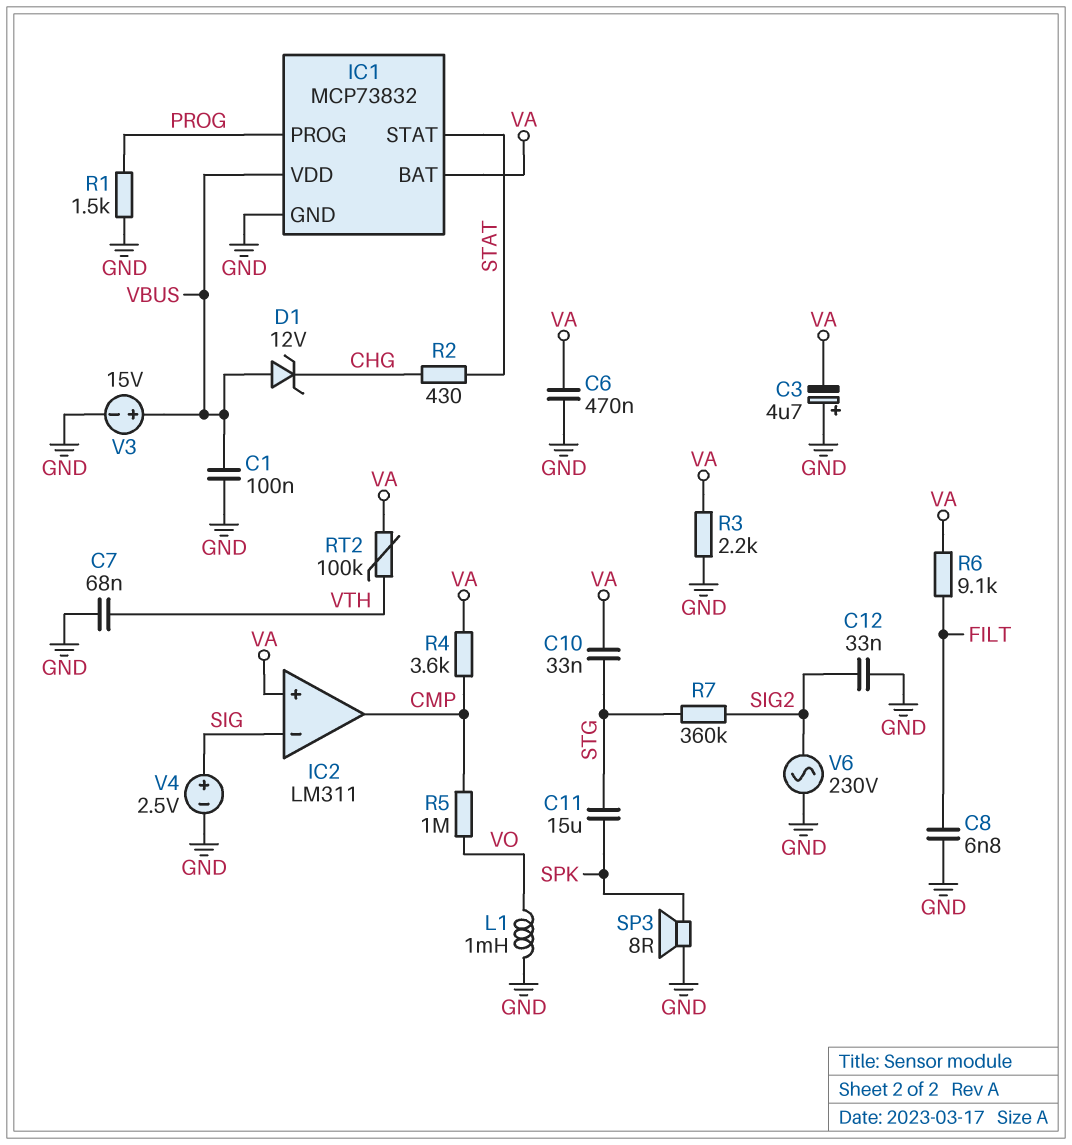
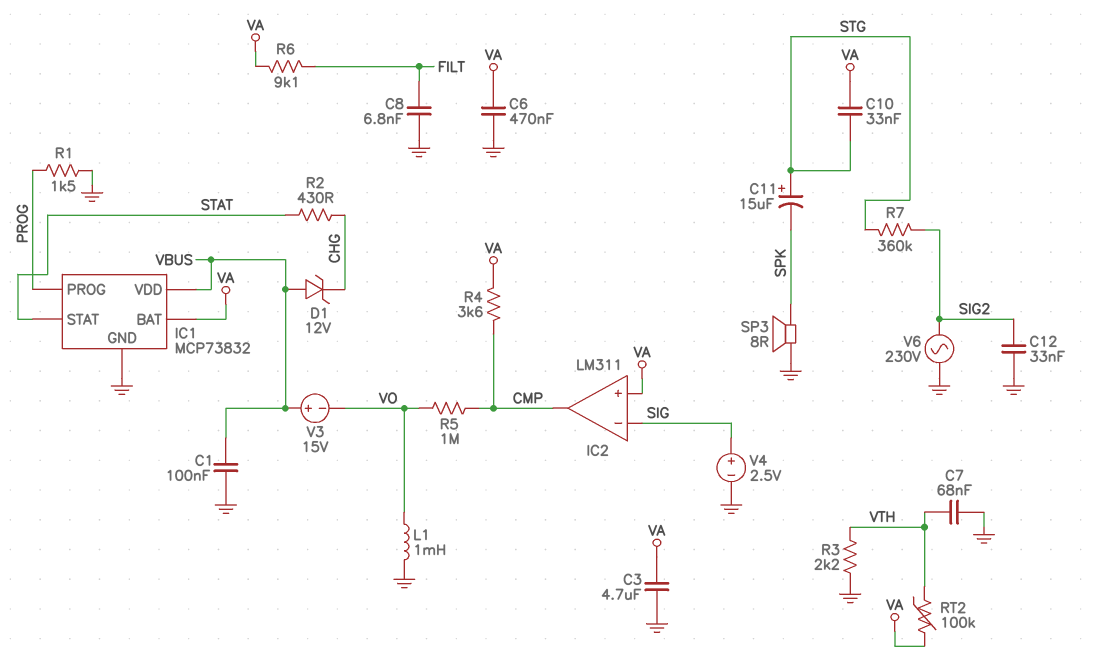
C3: 4.7uF (plus GND, minus VA) -> 4.7uF (GND, VA)
C11: 15uF (SPK, STG) -> 15uF (plus STG, minus SPK)
R3: 2.2k (GND, VA) -> 2.2k (GND, VTH)
V3: 15V (plus VBUS, minus GND) -> 15V (plus VBUS, minus VO)

